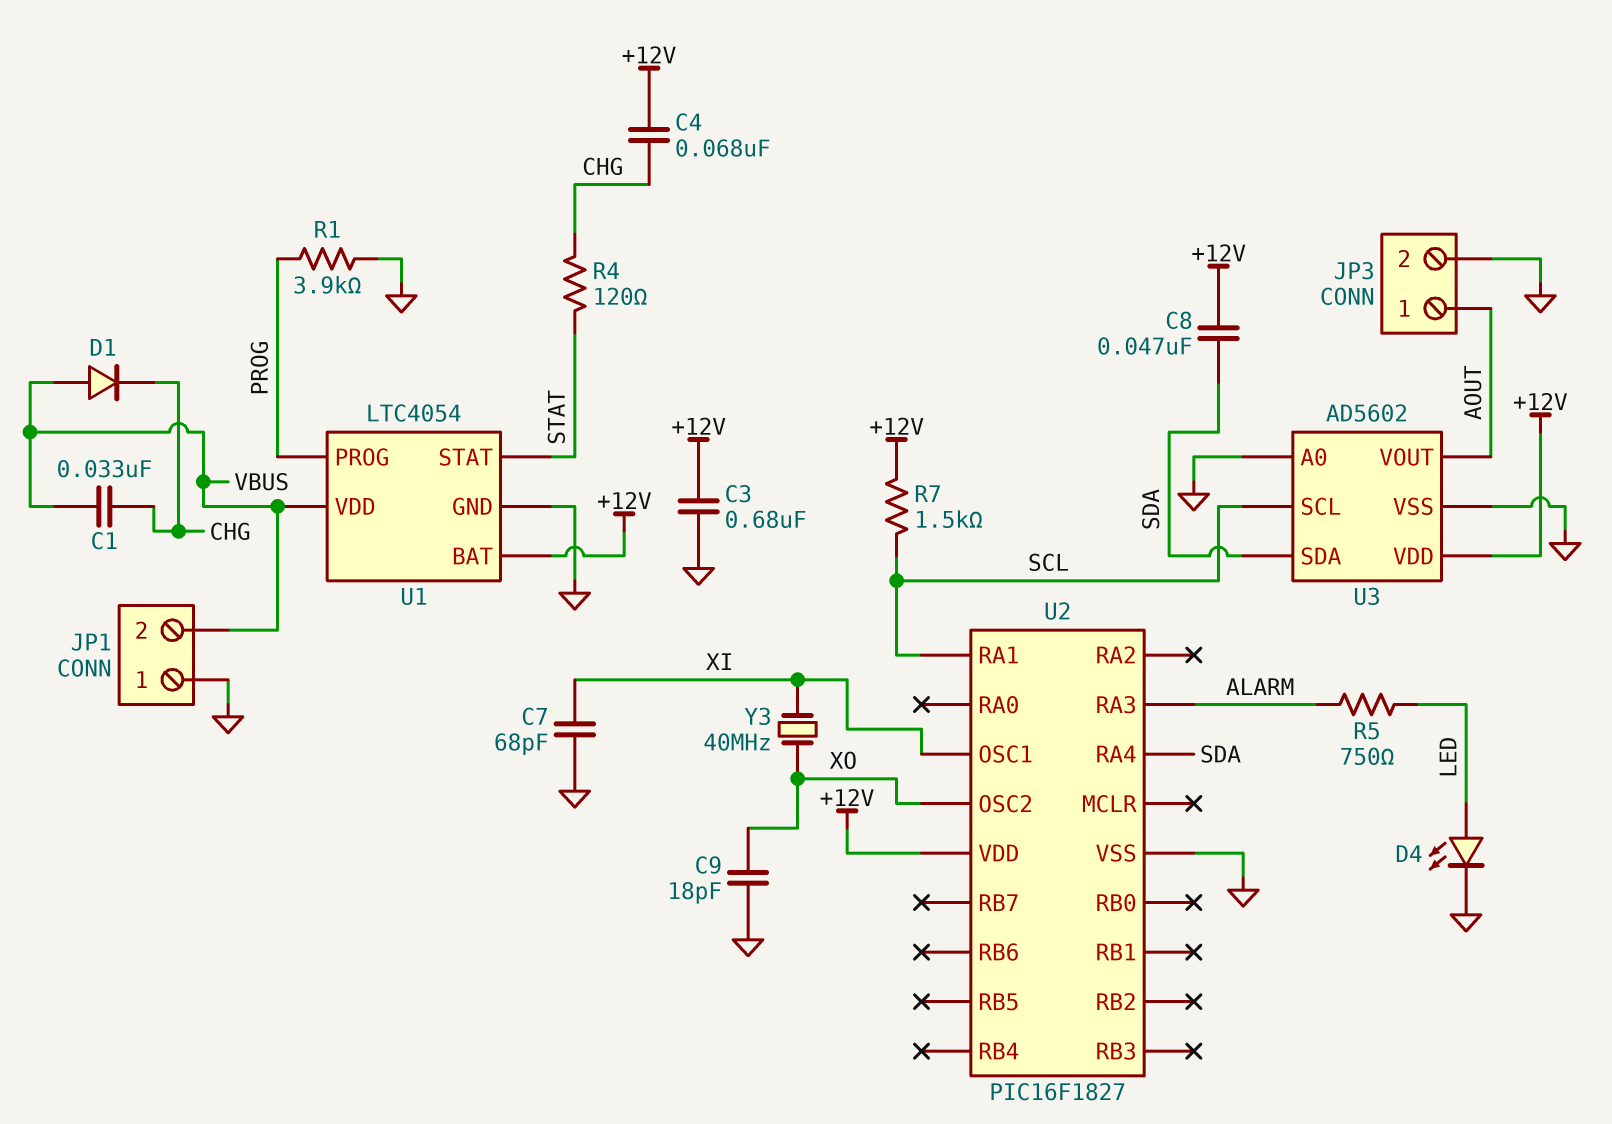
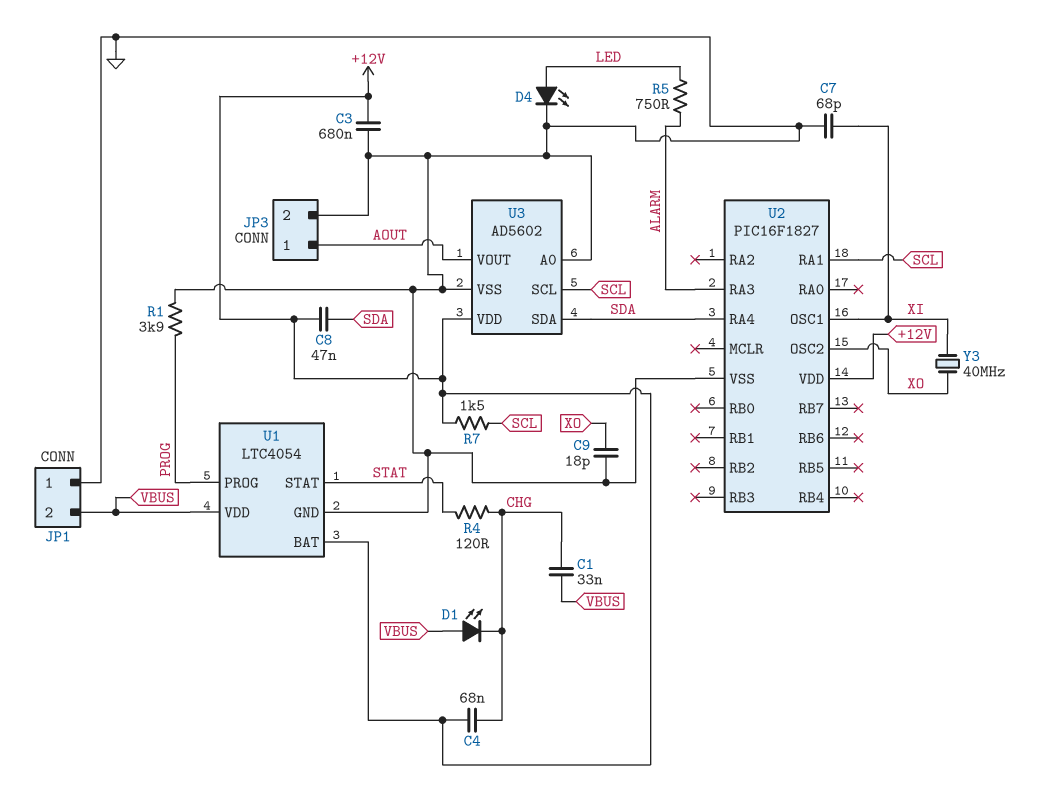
D1: diode (A VBUS, K CHG) -> LED (A VBUS, K CHG)

